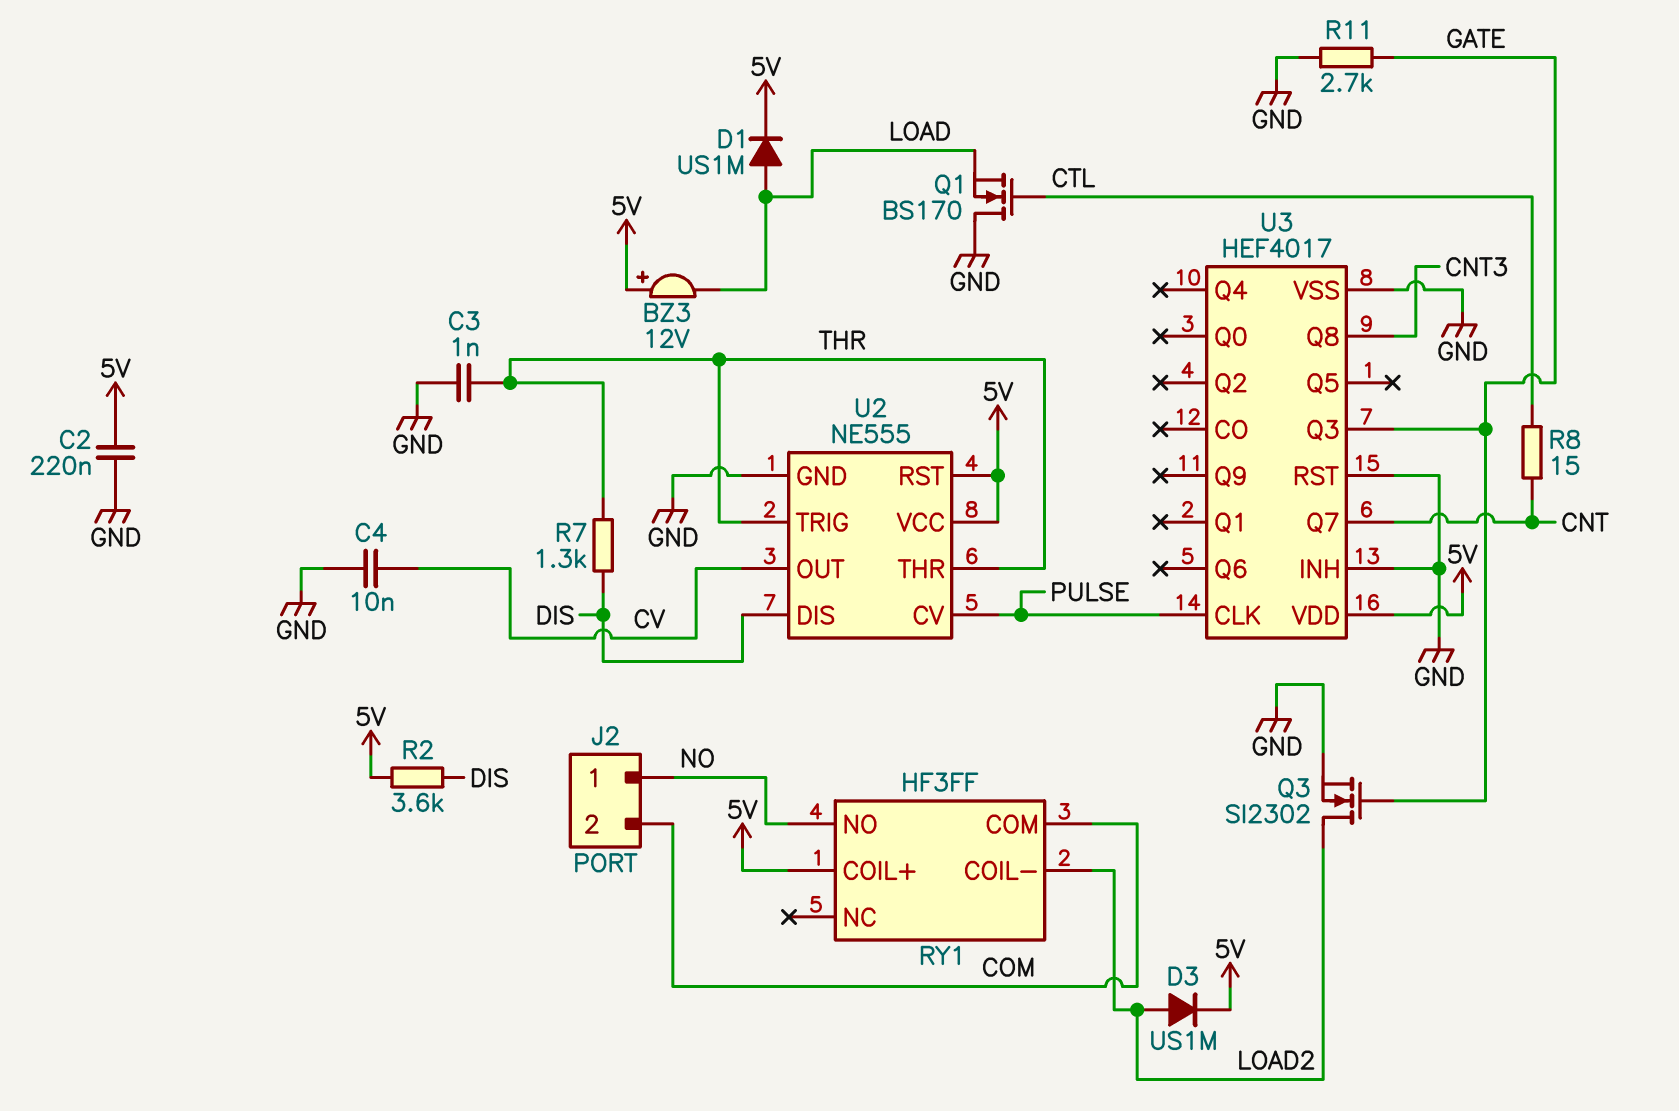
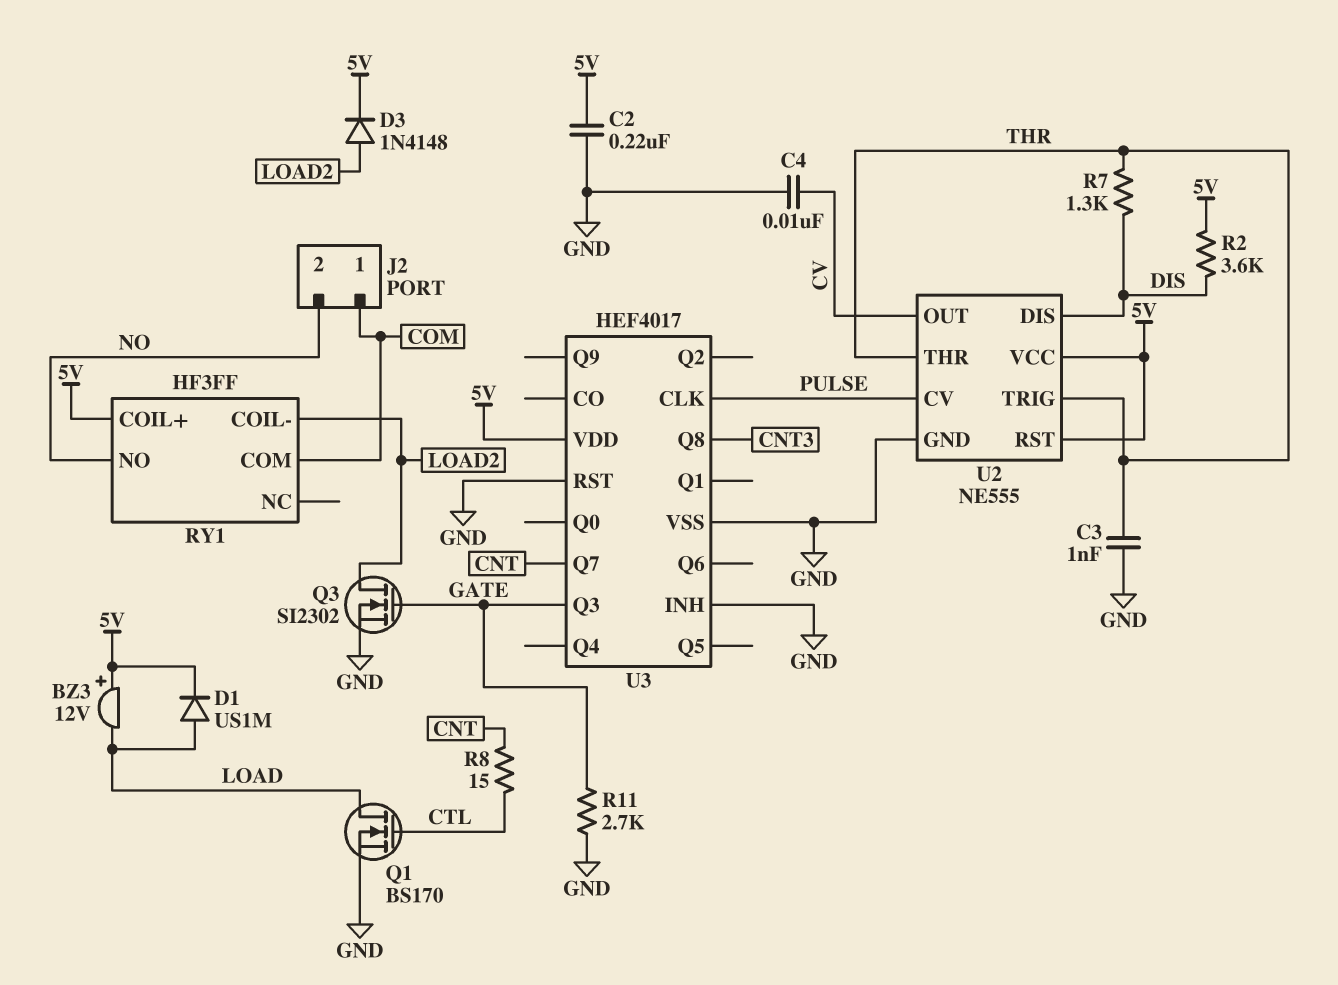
D3: diode US1M (A LOAD2, K 5V) -> diode 1N4148 (A LOAD2, K 5V)
J2 pin 1: NO -> COM
J2 pin 2: COM -> NO
Q1: NMOS BS170 (G CTL, D GND, S LOAD) -> NMOS BS170 (G CTL, D LOAD, S GND)

